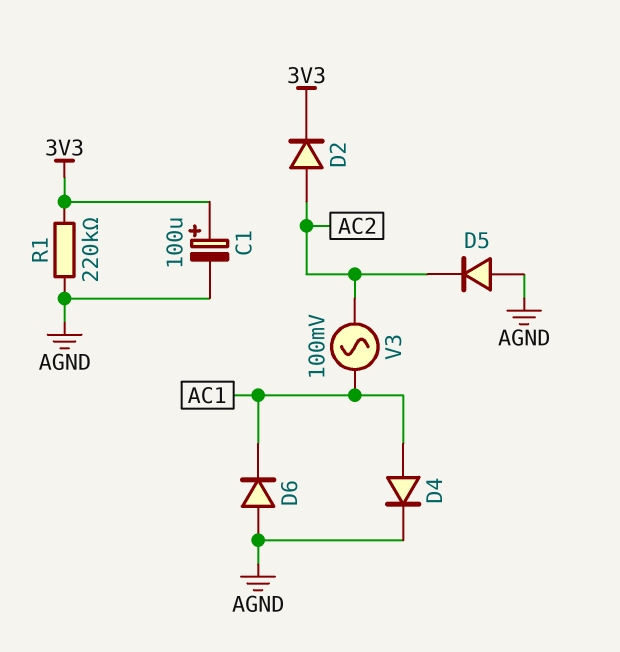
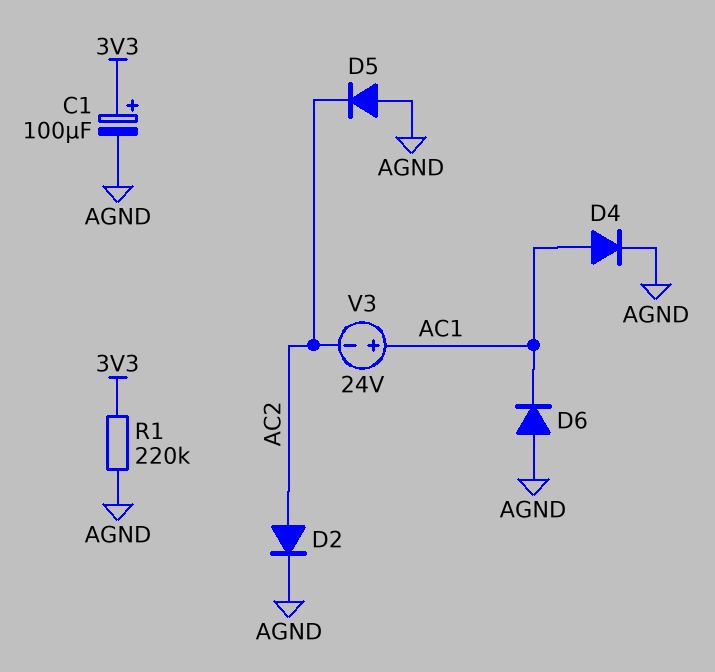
D2: diode (A AC2, K 3V3) -> diode (A AC2, K AGND)
V3: AC 100mV (AC1, AC2) -> 24V (plus AC1, minus AC2)

